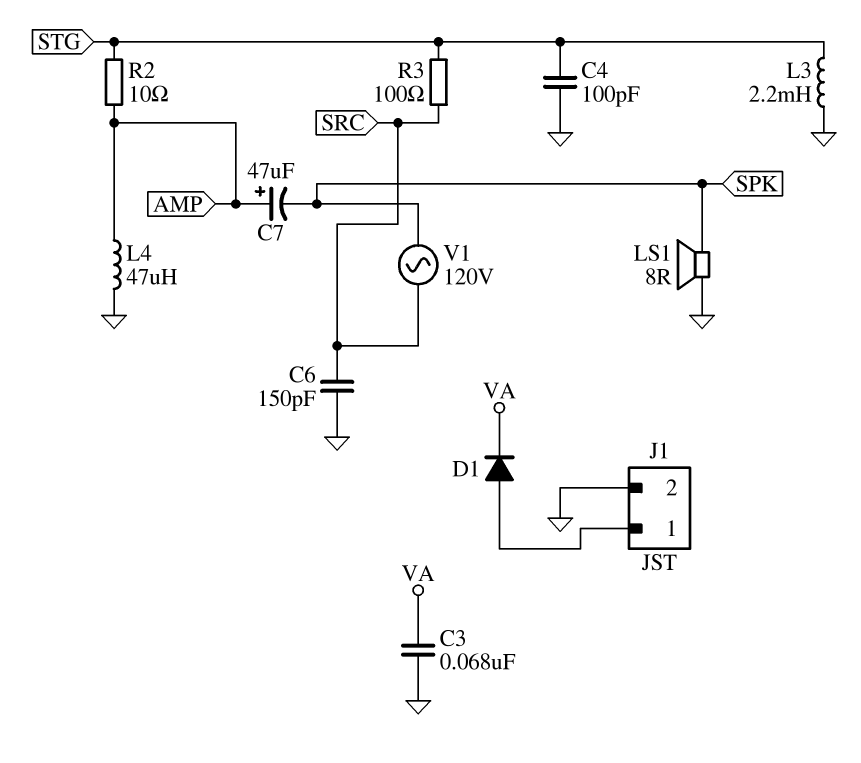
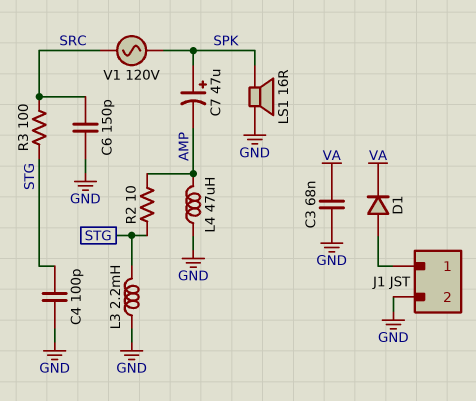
C7: 47uF (plus AMP, minus SPK) -> 47uF (plus SPK, minus AMP)
LS1: speaker 8R (GND, SPK) -> speaker 16R (GND, SPK)

